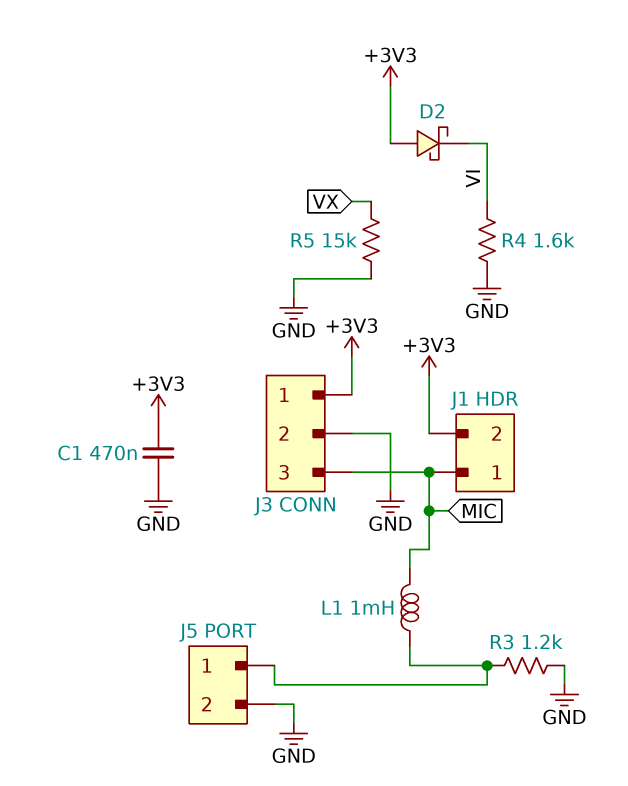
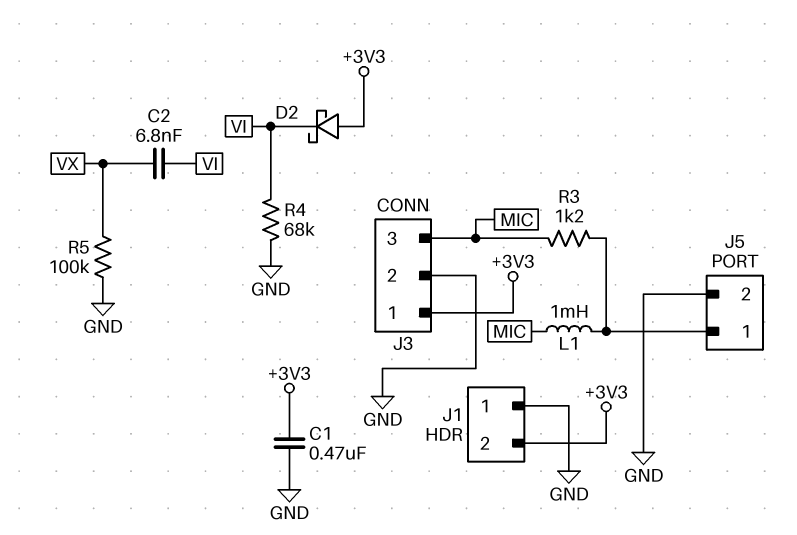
C2: none -> 6.8nF (VI, VX)
J1 pin 1: MIC -> GND
R3: 1.2k (GND, J5/1) -> 1.2k (J5/1, MIC)
R4: 1.6k (GND, VI) -> 68k (GND, VI)
R5: 15k (GND, VX) -> 100k (GND, VX)

